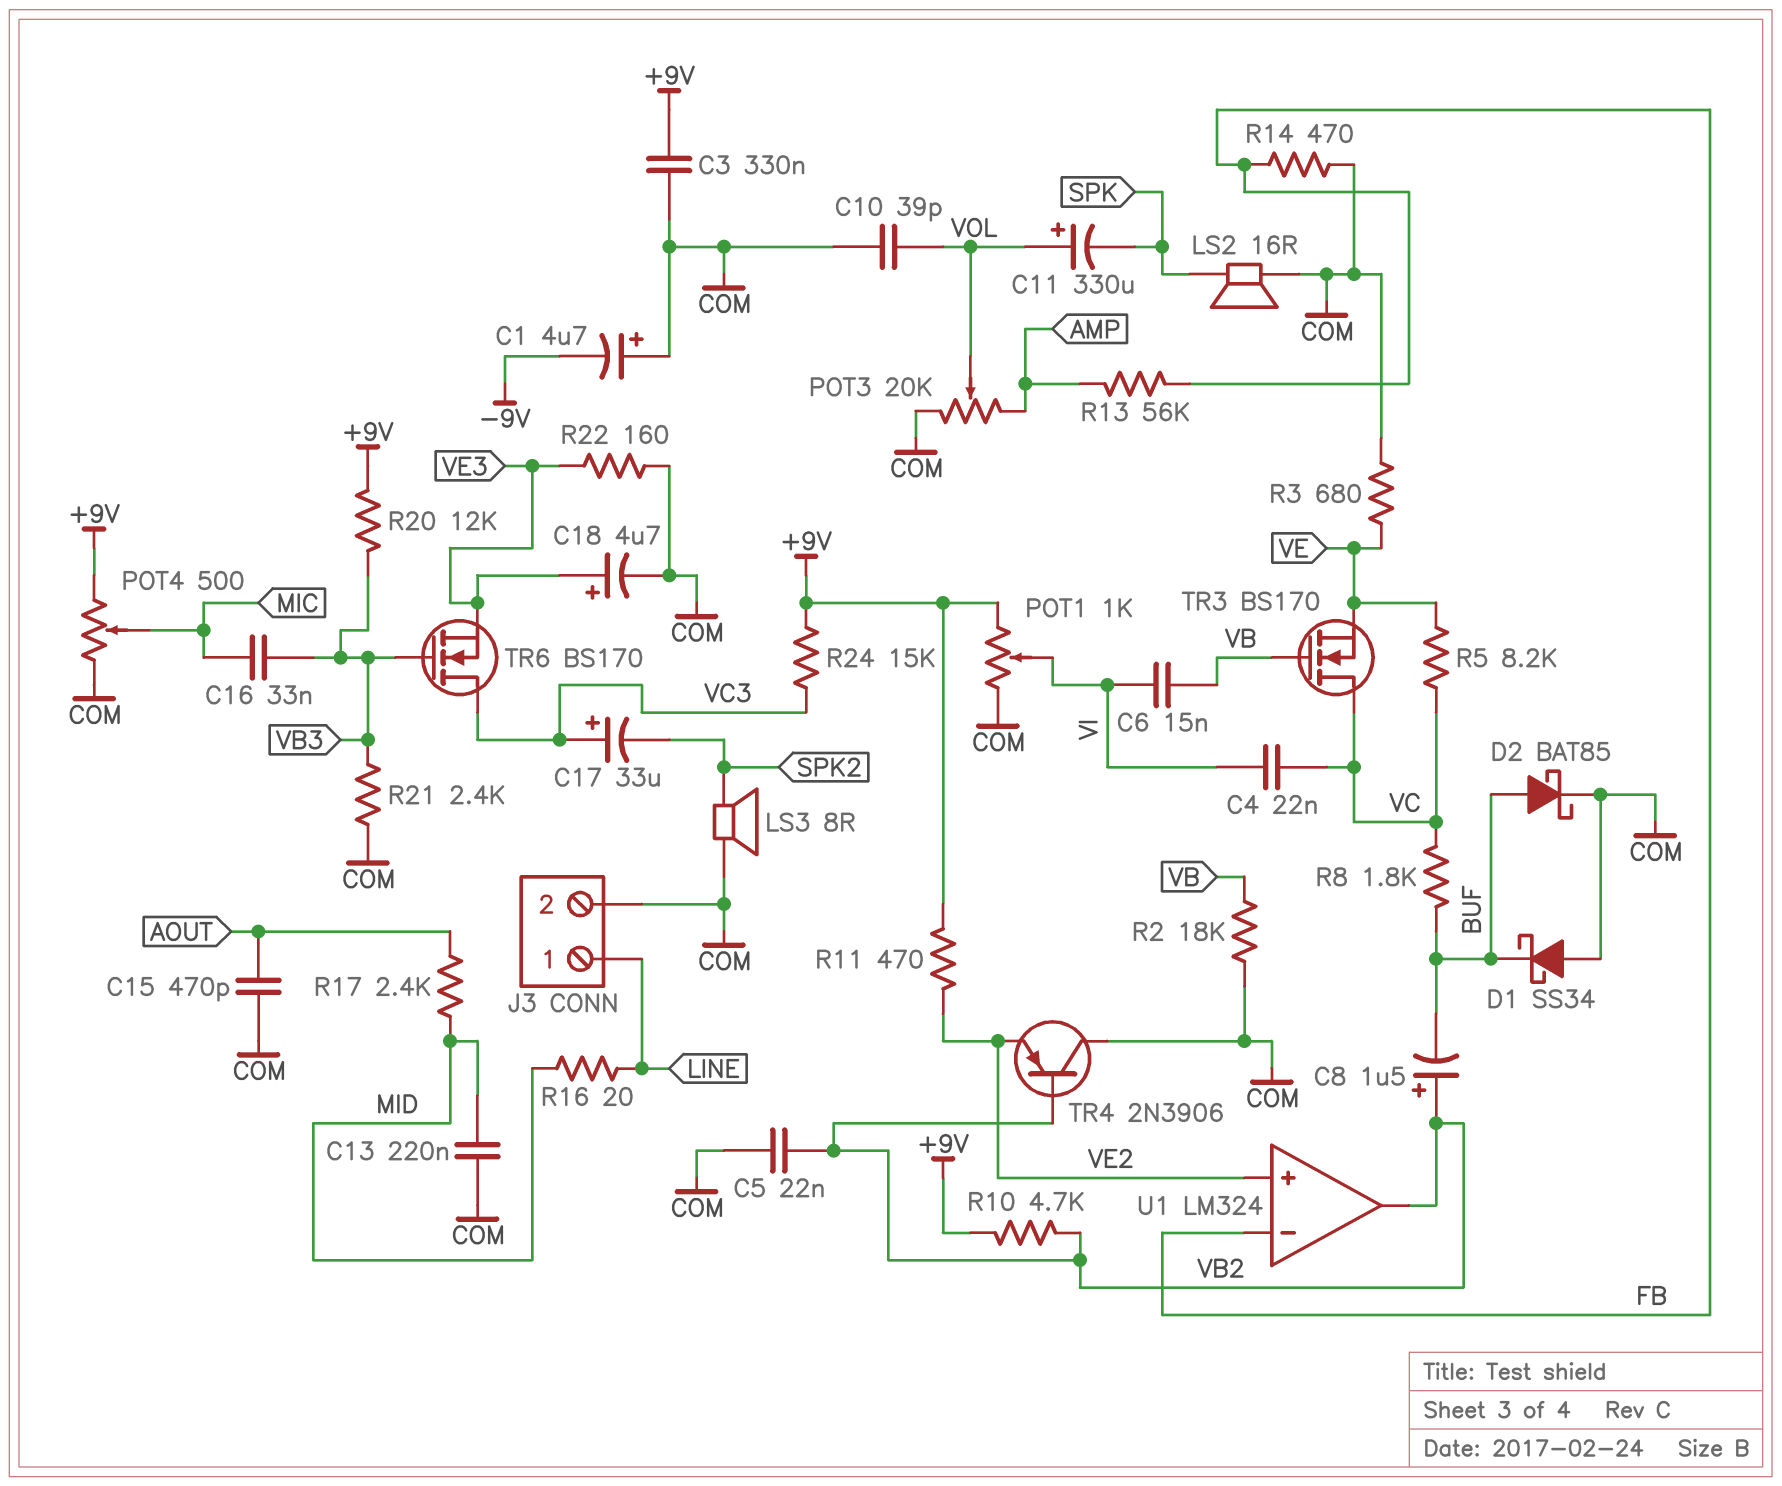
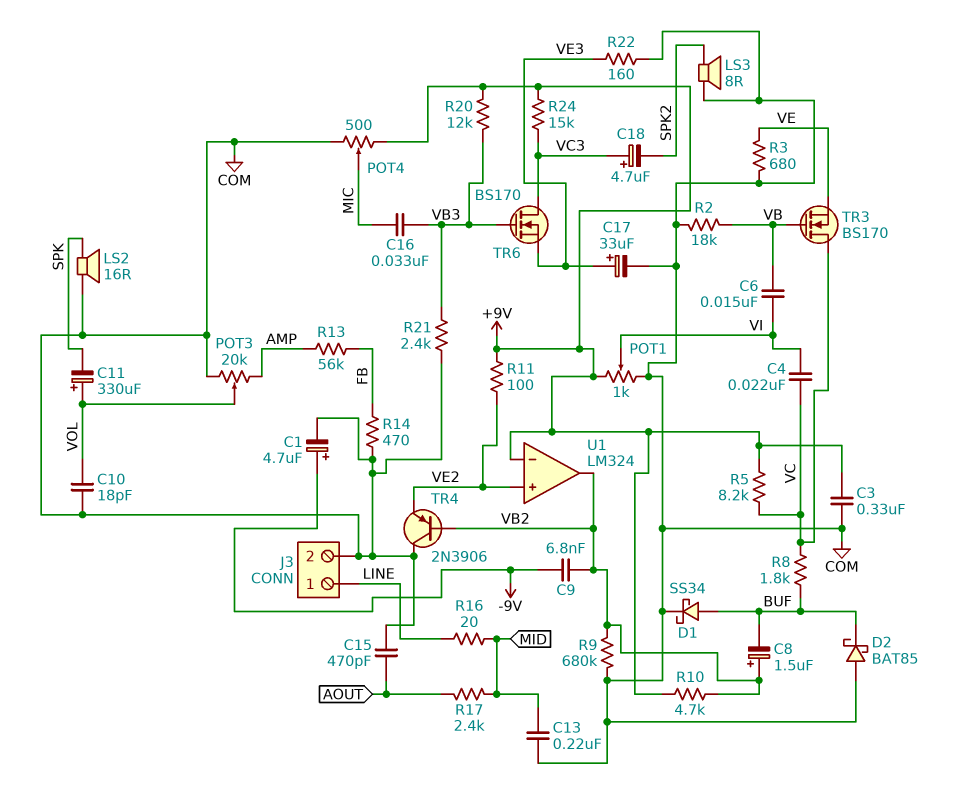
C1: 4.7uF (plus COM, minus -9V) -> 4.7uF (plus -9V, minus COM)
C5: 22nF (COM, VB2) -> none
C9: none -> 6.8nF (-9V, VB2)
C10: 39pF (COM, VOL) -> 18pF (COM, VOL)
C17: 33uF (plus VC3, minus SPK2) -> 33uF (plus VE3, minus COM)
C18: 4.7uF (plus VE3, minus COM) -> 4.7uF (plus VC3, minus SPK2)
D1: schottky SS34 (A COM, K BUF) -> schottky SS34 (A BUF, K COM)
D2: schottky BAT85 (A BUF, K COM) -> schottky BAT85 (A COM, K BUF)
R5: 8.2k (VC, VE) -> 8.2k (+9V, VC)
R9: none -> 680k (COM, VB2)
R11: 470 (+9V, VE2) -> 100 (+9V, VE2)
U1 pin in-: FB -> +9V

